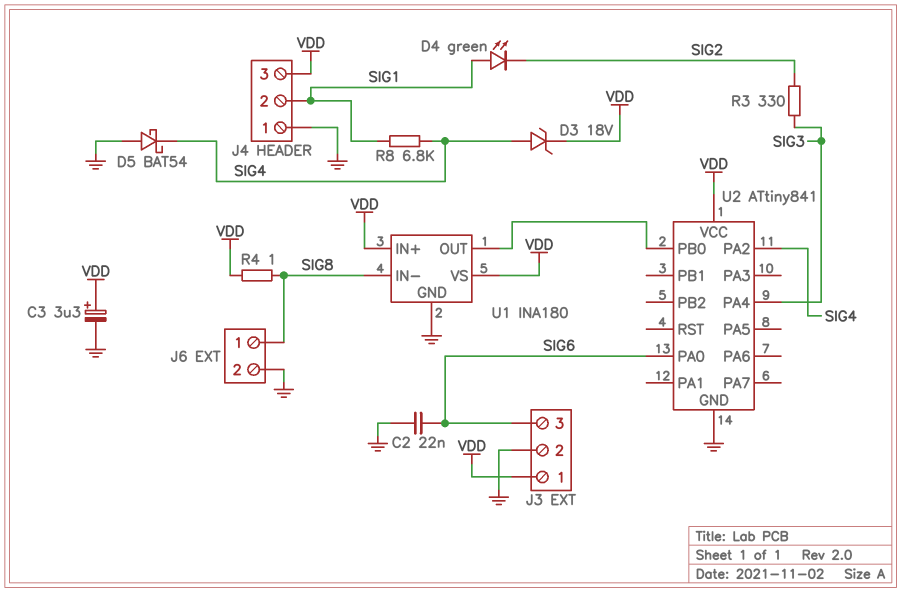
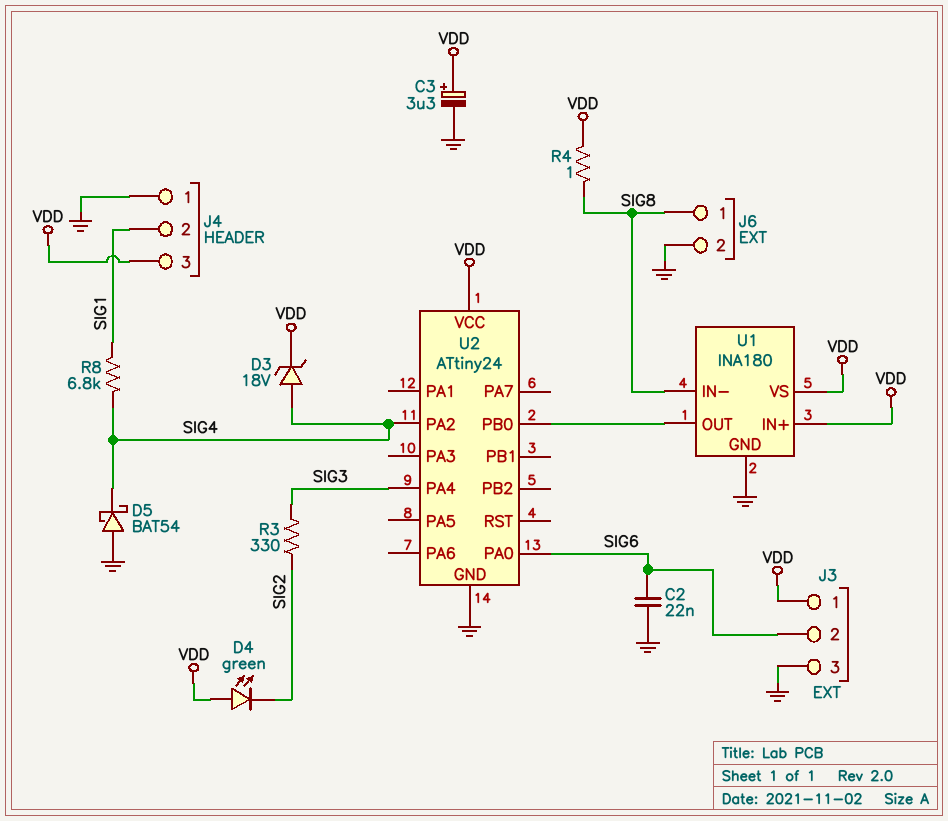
D4: LED green (A SIG1, K SIG2) -> LED green (A VDD, K SIG2)
J3 pin 2: GND -> SIG6
J3 pin 3: SIG6 -> GND
U2: ATtiny841 -> ATtiny24

